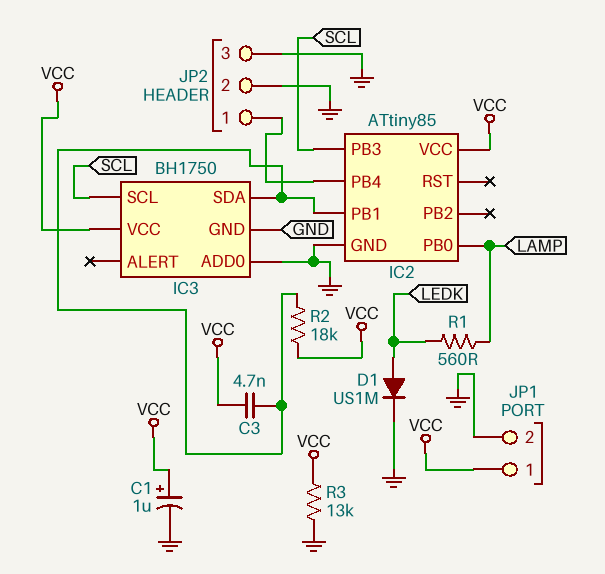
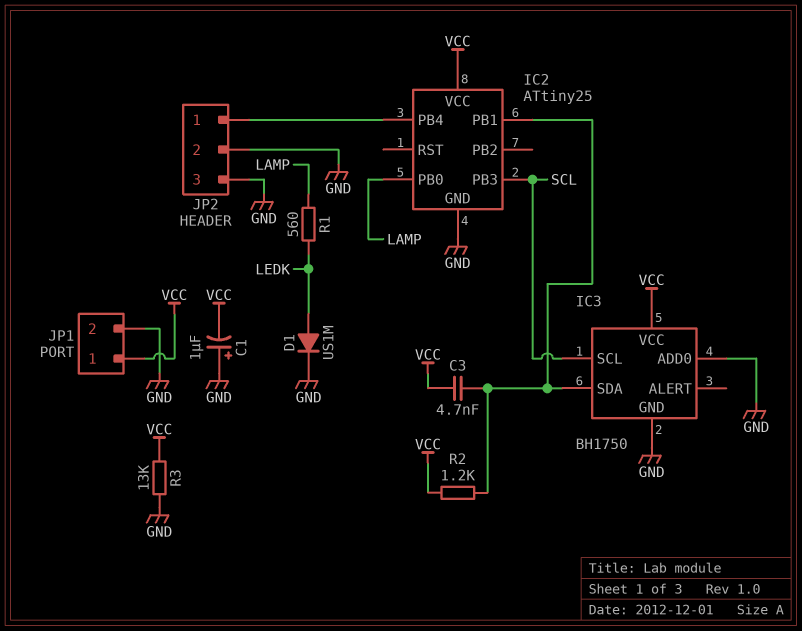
C1: 1uF (plus VCC, minus GND) -> 1uF (plus GND, minus VCC)
IC2: ATtiny85 -> ATtiny25
R2: 18k (IC2/PB1, VCC) -> 1.2k (IC2/PB1, VCC)

